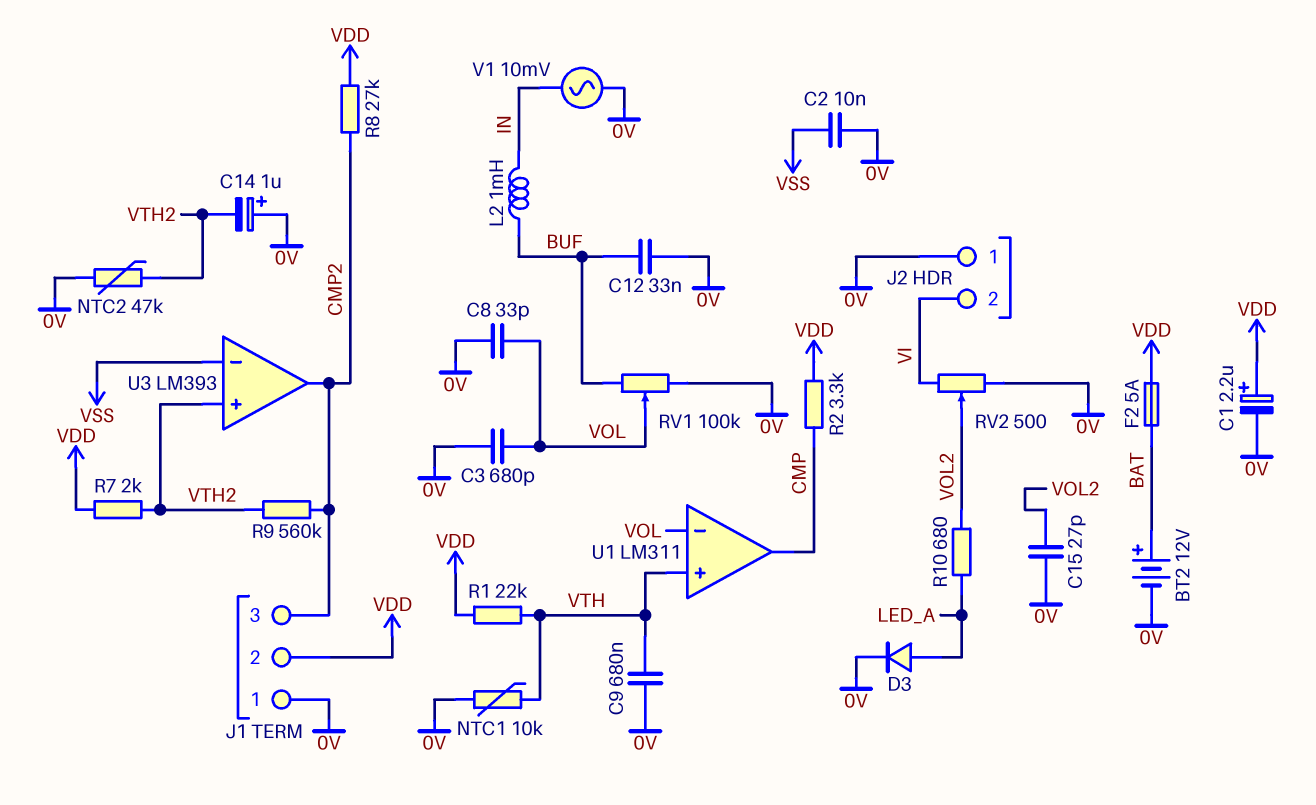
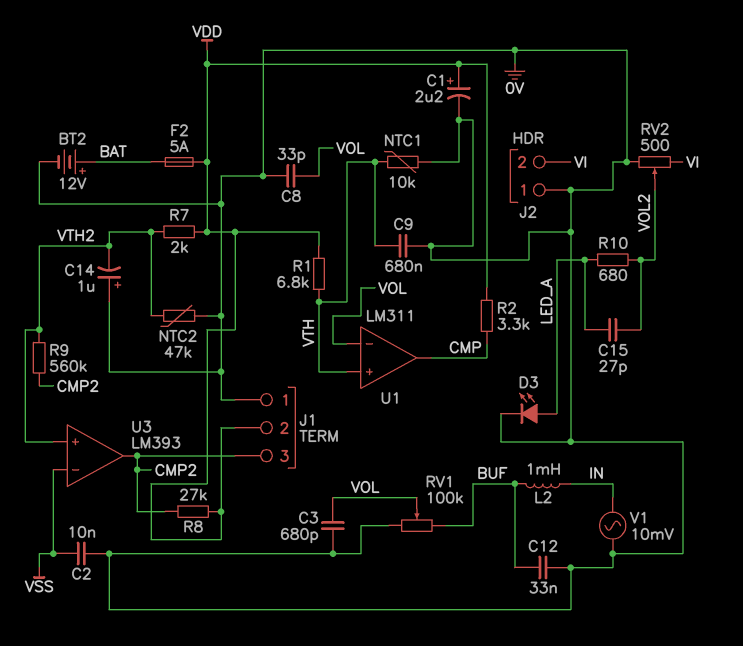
C15: 27pF (0V, VOL2) -> 27pF (LED_A, VOL2)
D3: diode (A LED_A, K 0V) -> LED (A LED_A, K 0V)
R1: 22k (VDD, VTH) -> 6.8k (VDD, VTH)

